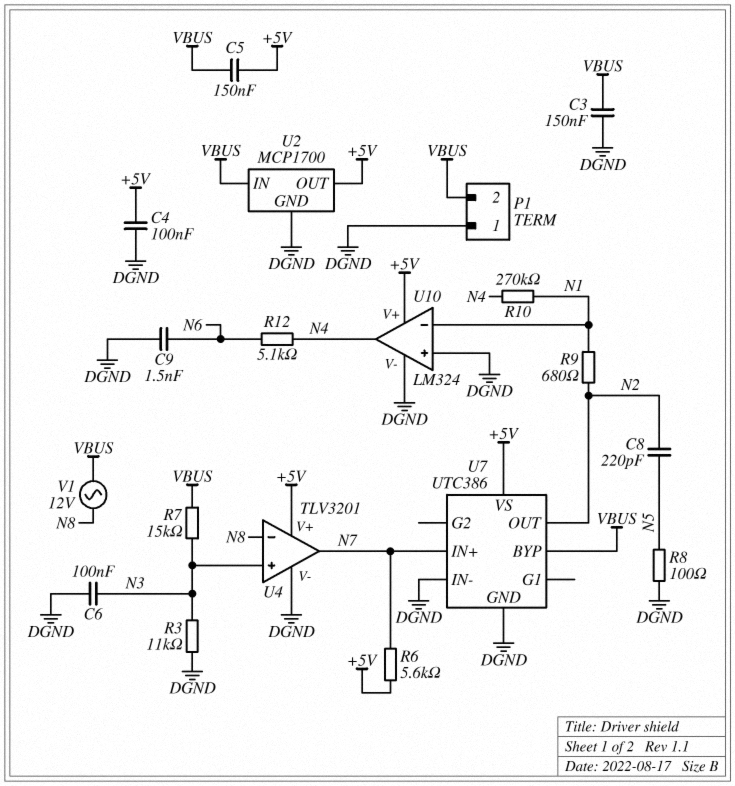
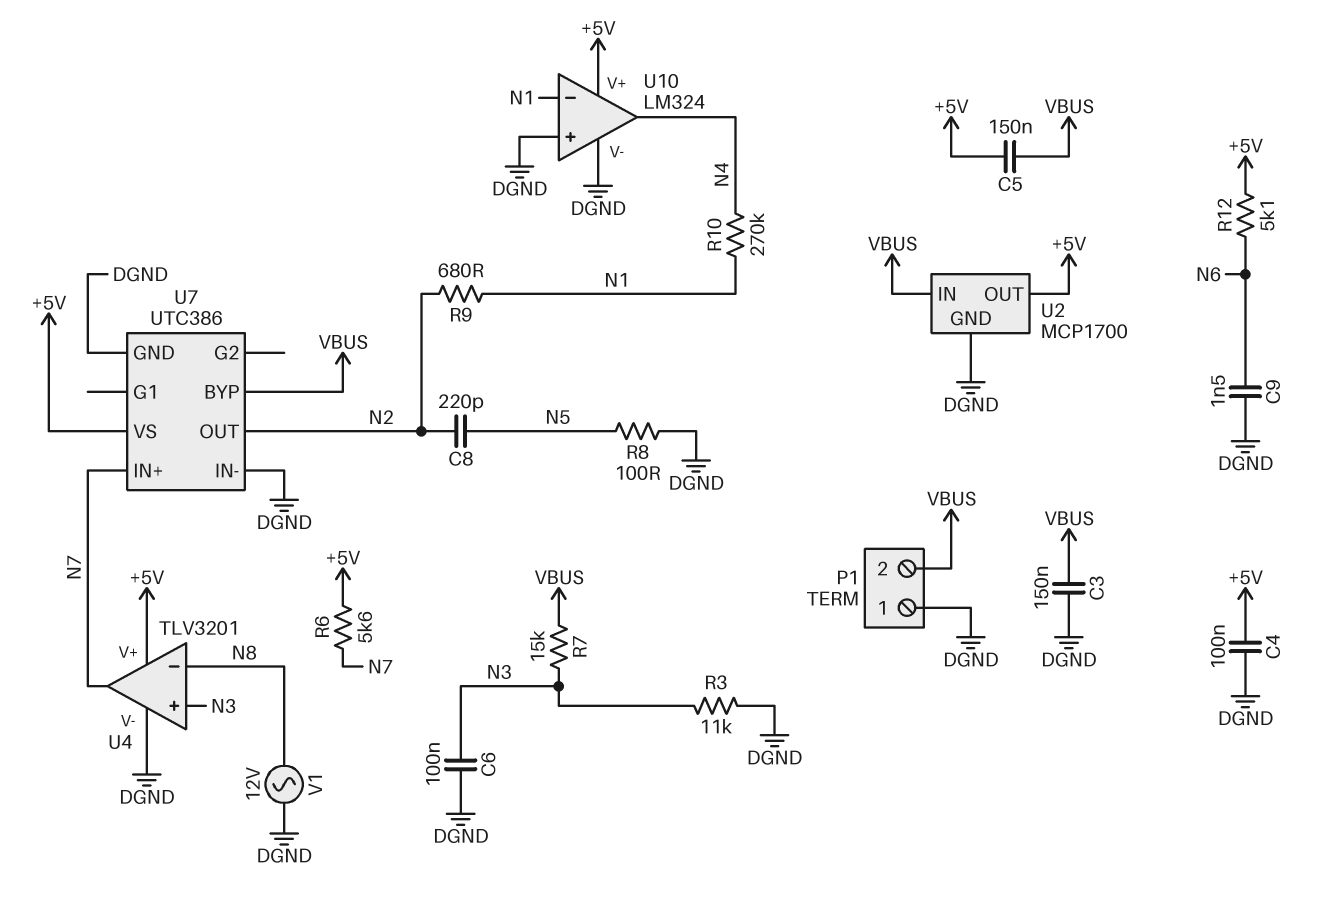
R12: 5.1k (N4, N6) -> 5.1k (+5V, N6)
V1: AC 12V (N8, VBUS) -> AC 12V (DGND, N8)

